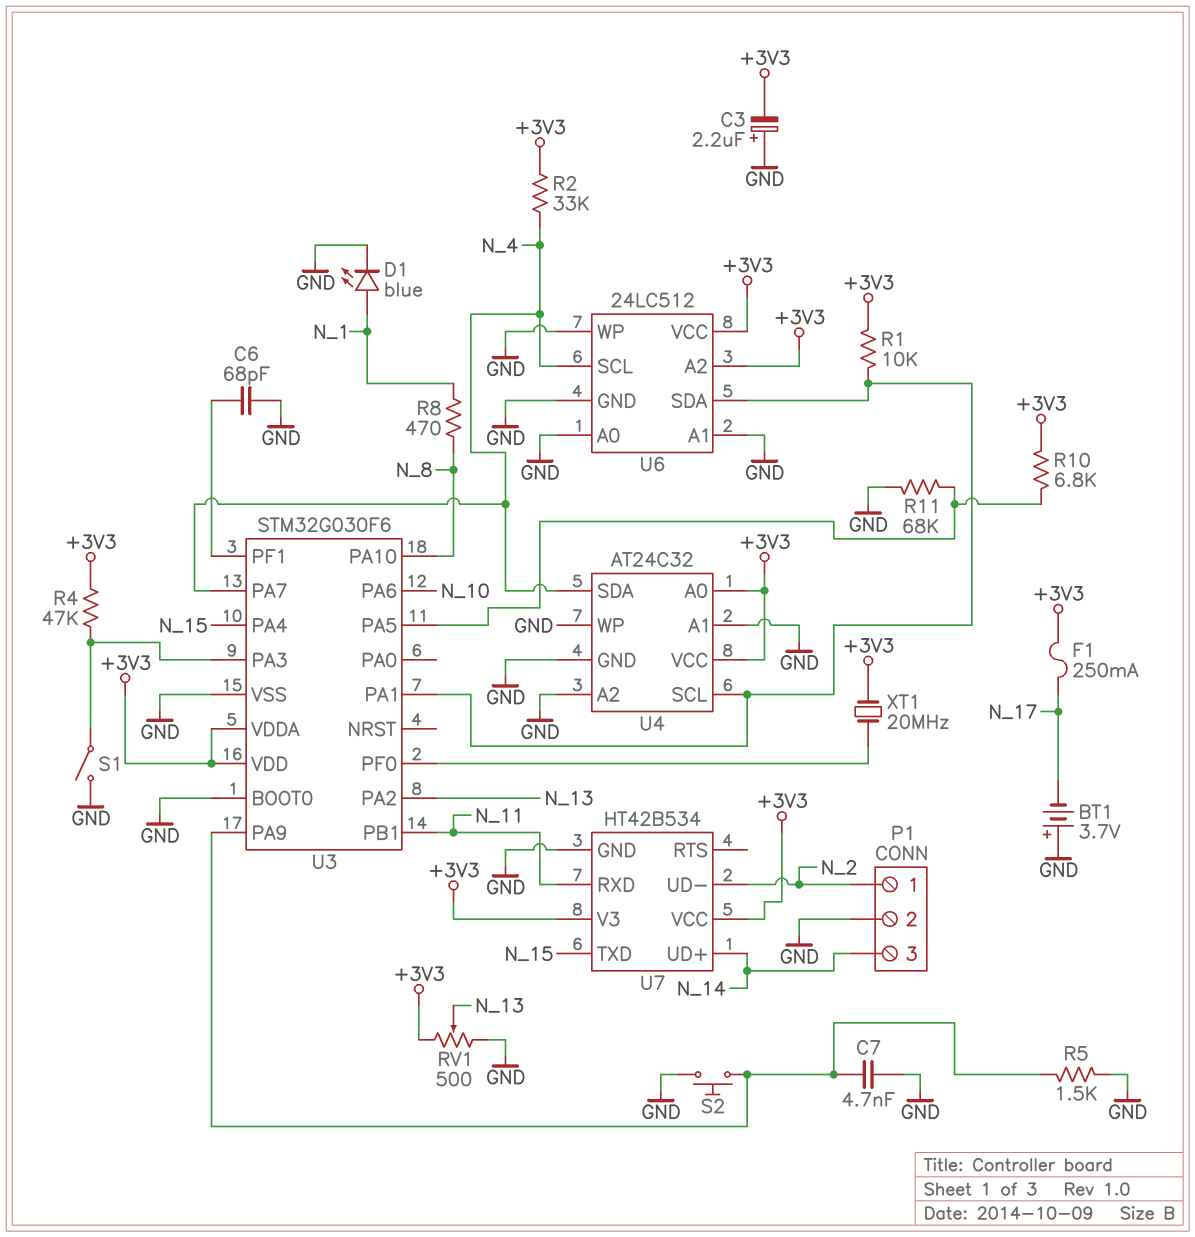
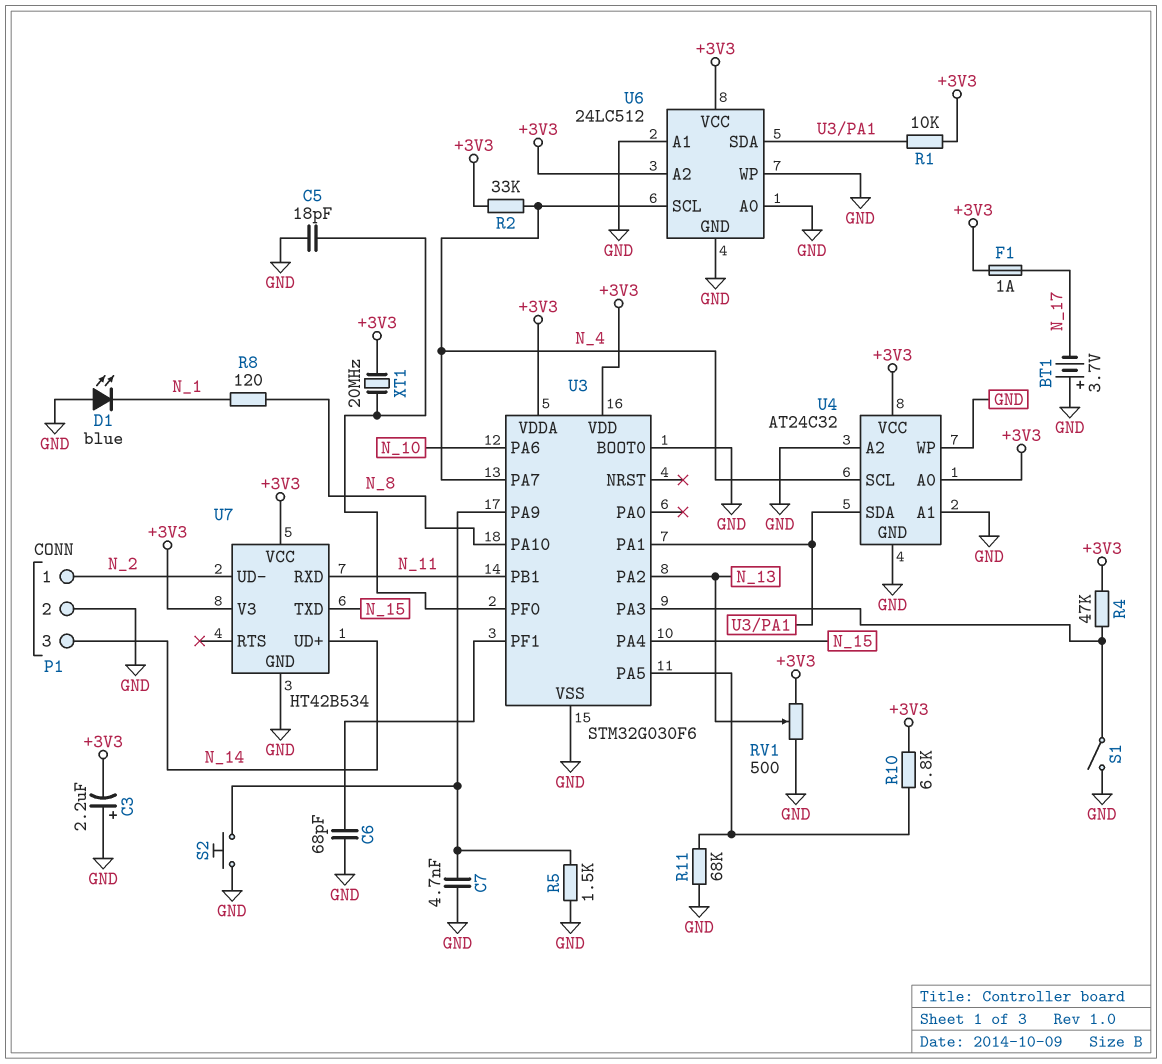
C5: none -> 18pF (GND, U3/PF0)
D1: LED blue (A N_1, K GND) -> LED blue (A GND, K N_1)
F1: 250mA (+3V3, N_17) -> 1A (+3V3, N_17)
R8: 470 (N_1, N_8) -> 120 (N_1, N_8)
U4 pin SCL: U3/PA1 -> N_4
U4 pin SDA: N_4 -> U3/PA1

